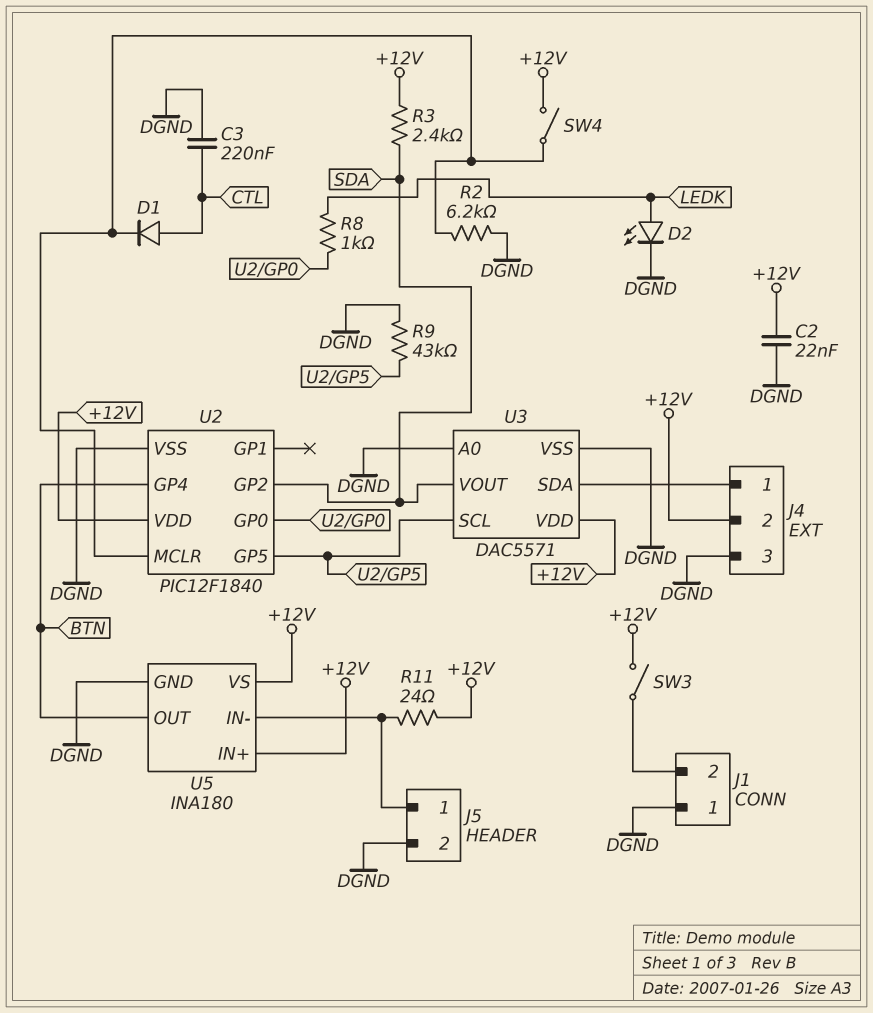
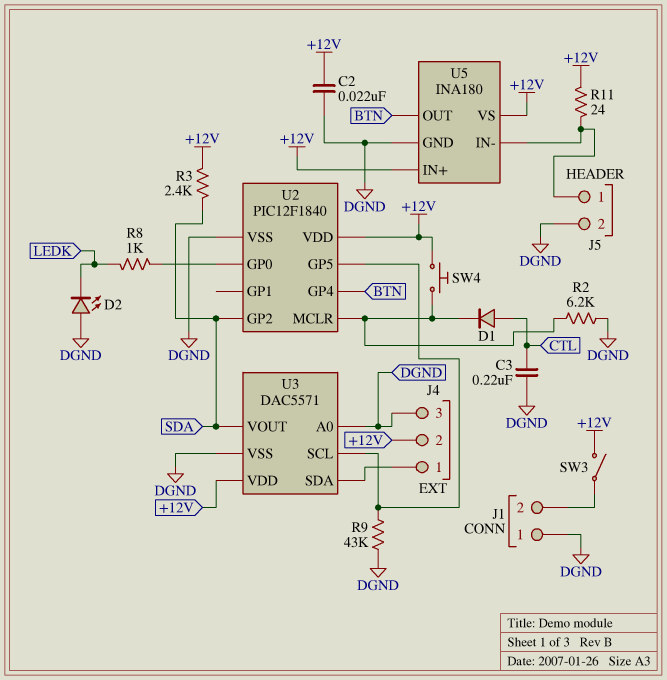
D2: LED (A LEDK, K DGND) -> LED (A DGND, K LEDK)
SW4: switch (+12V, U2/MCLR) -> button (+12V, U2/MCLR)

